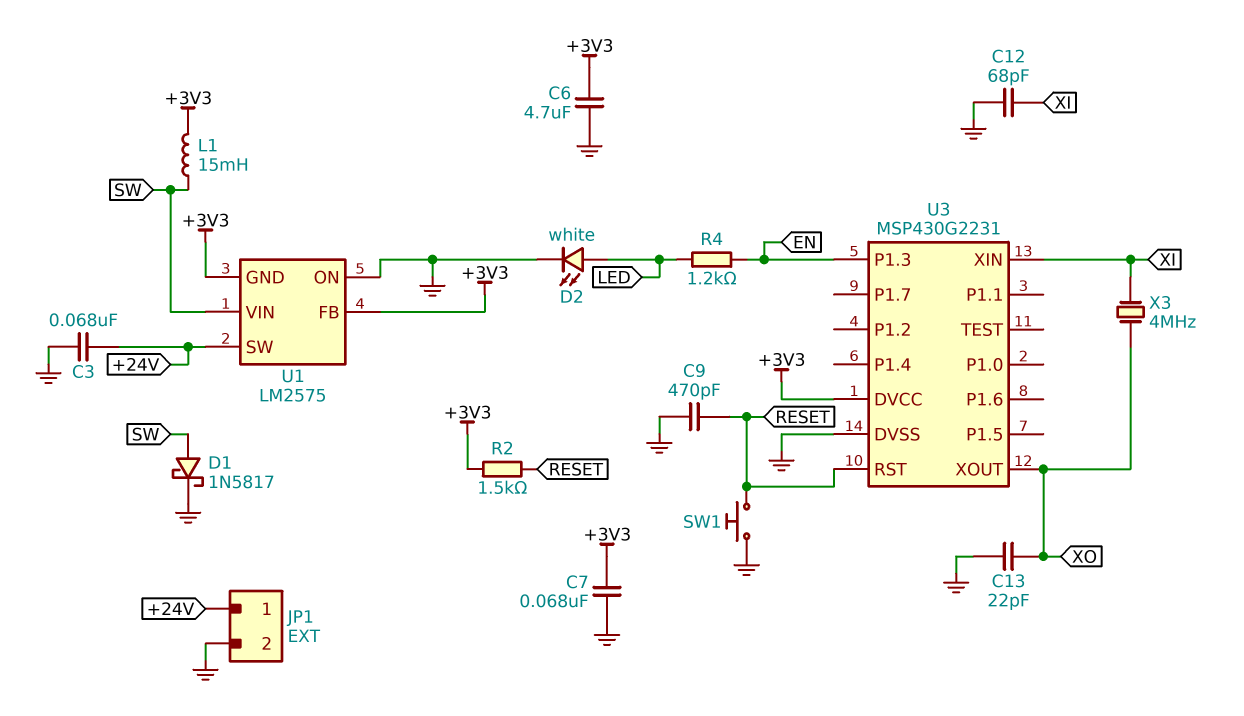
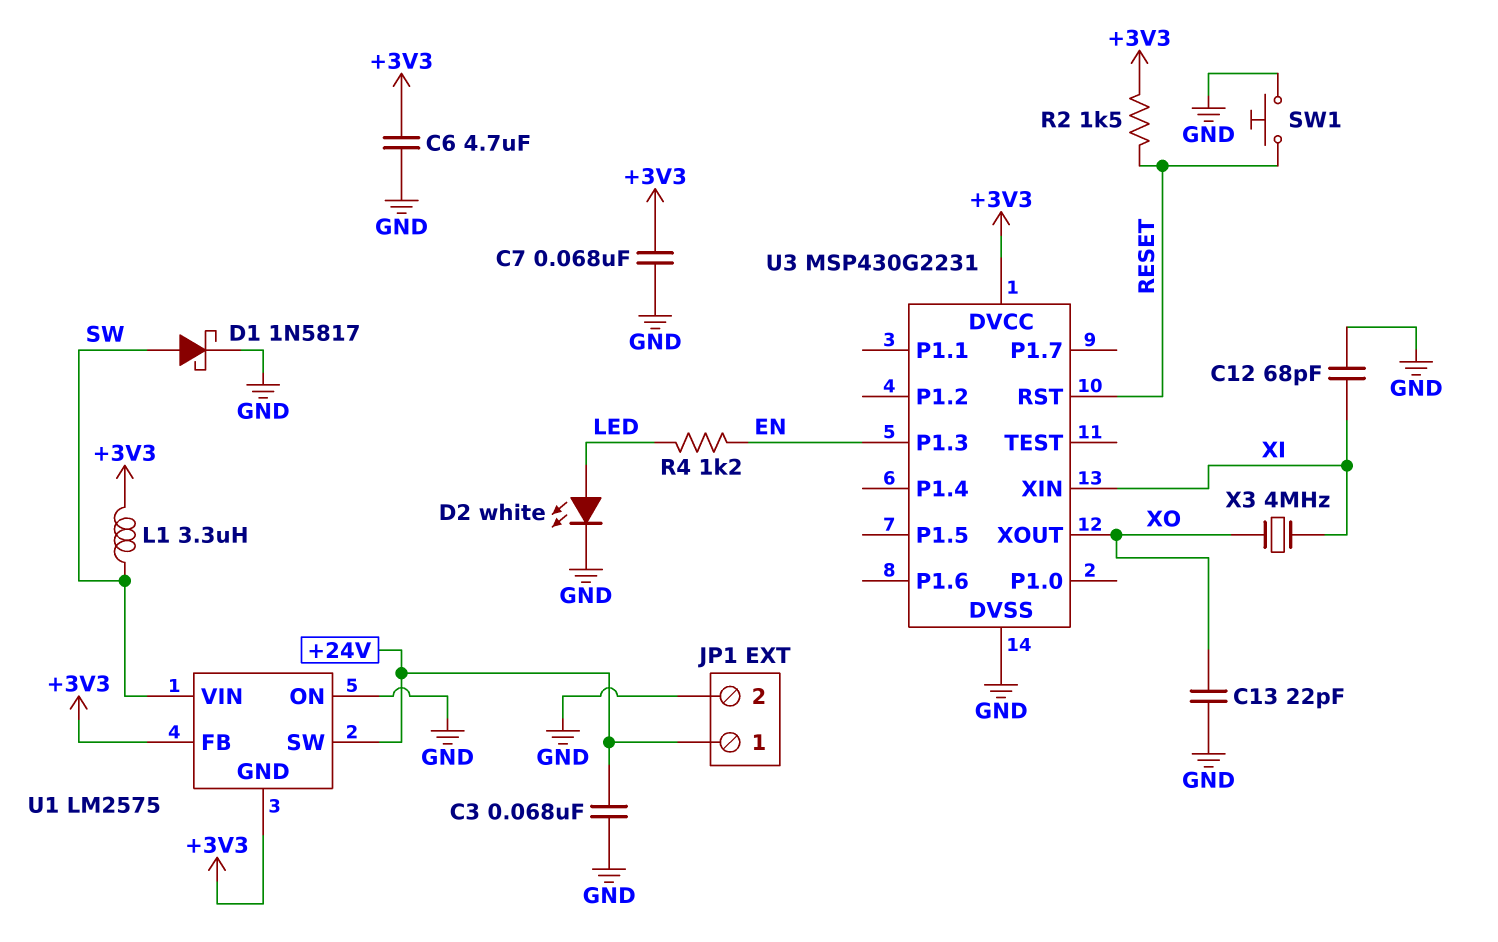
C9: 470pF (GND, RESET) -> none
L1: 15mH (+3V3, SW) -> 3.3uH (+3V3, SW)

